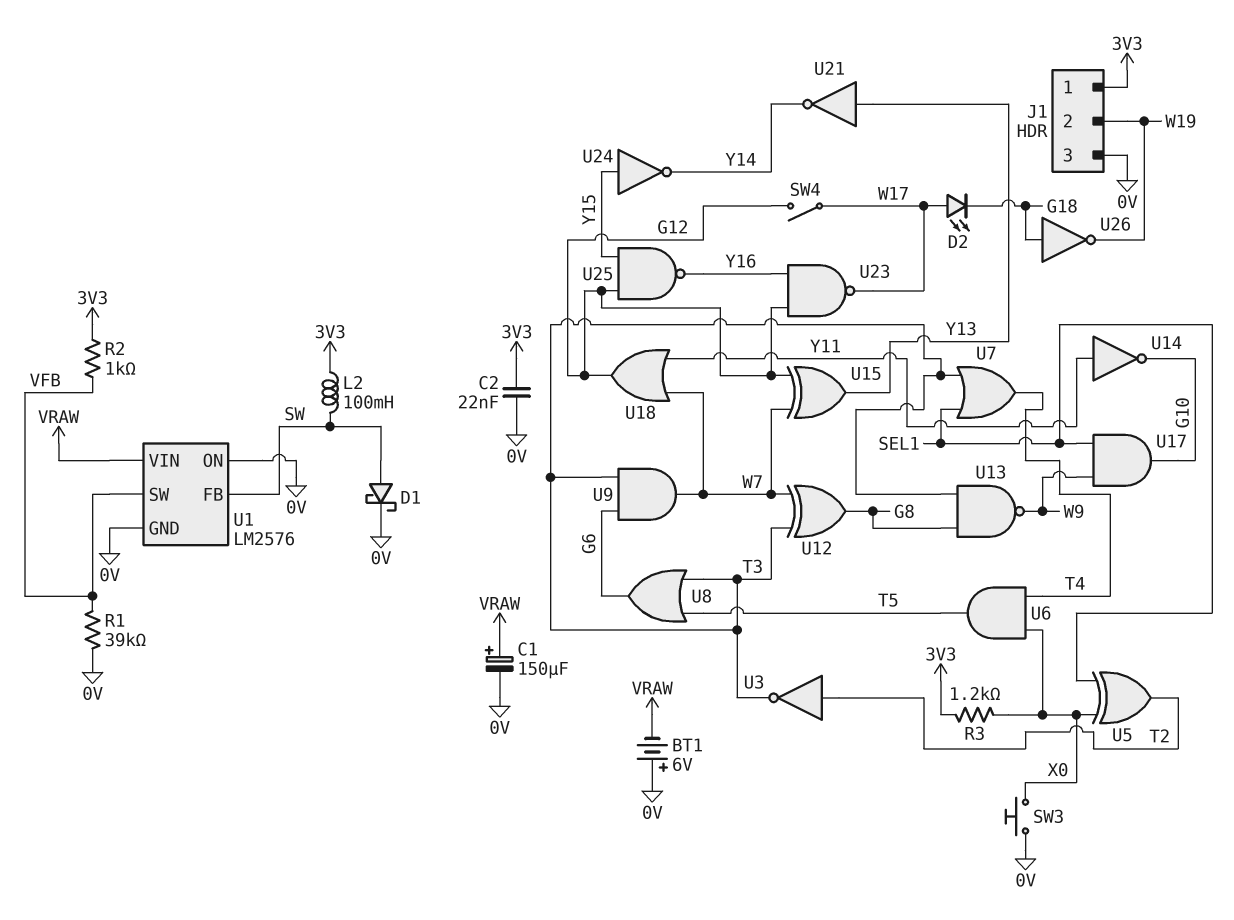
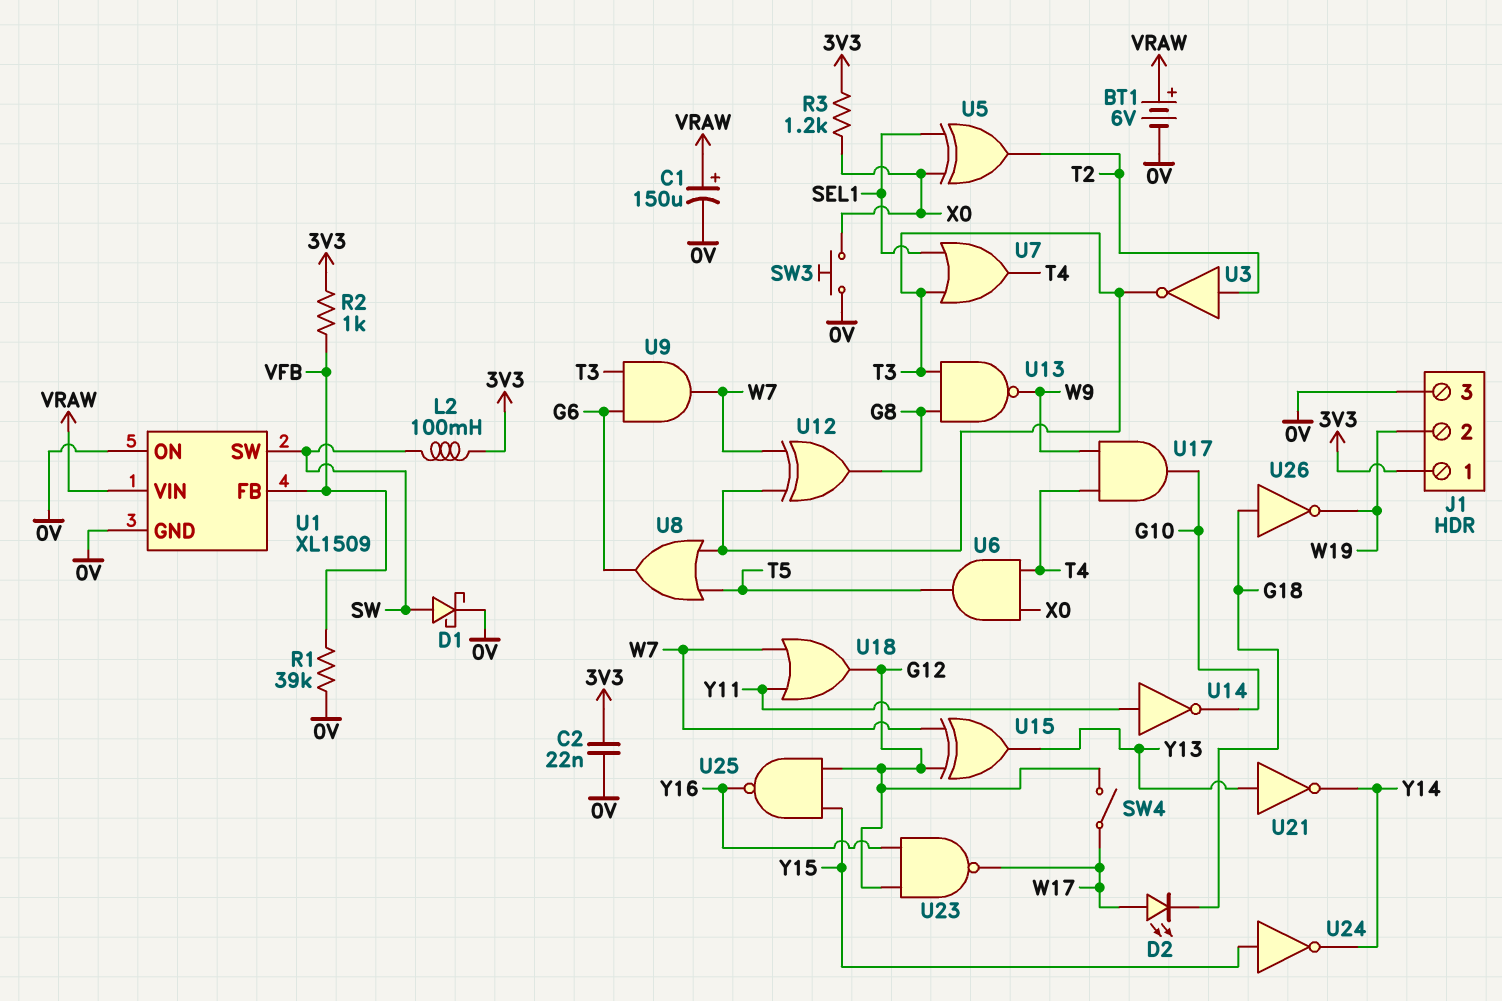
BT1: 6V (plus 0V, minus VRAW) -> 6V (plus VRAW, minus 0V)
U1: LM2576 -> XL1509
U1 pin FB: SW -> VFB
U1 pin SW: VFB -> SW
U17: AND (in SEL1, in W9, out G10) -> AND (in T4, in W9, out G10)

